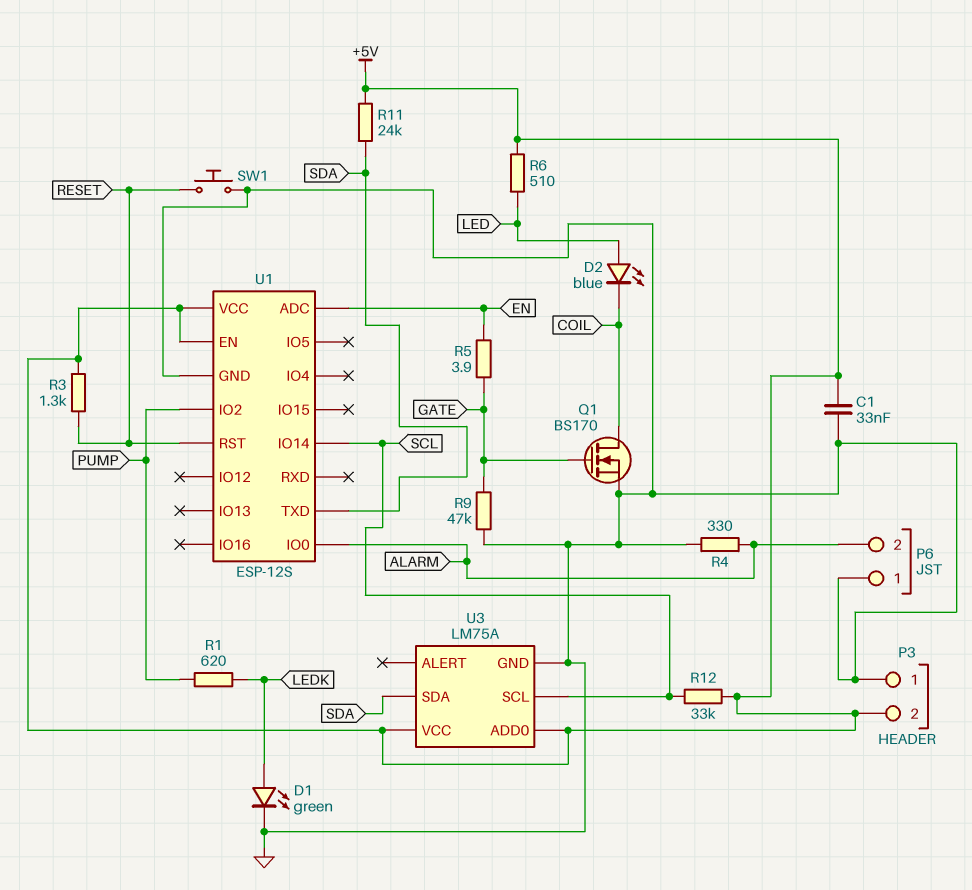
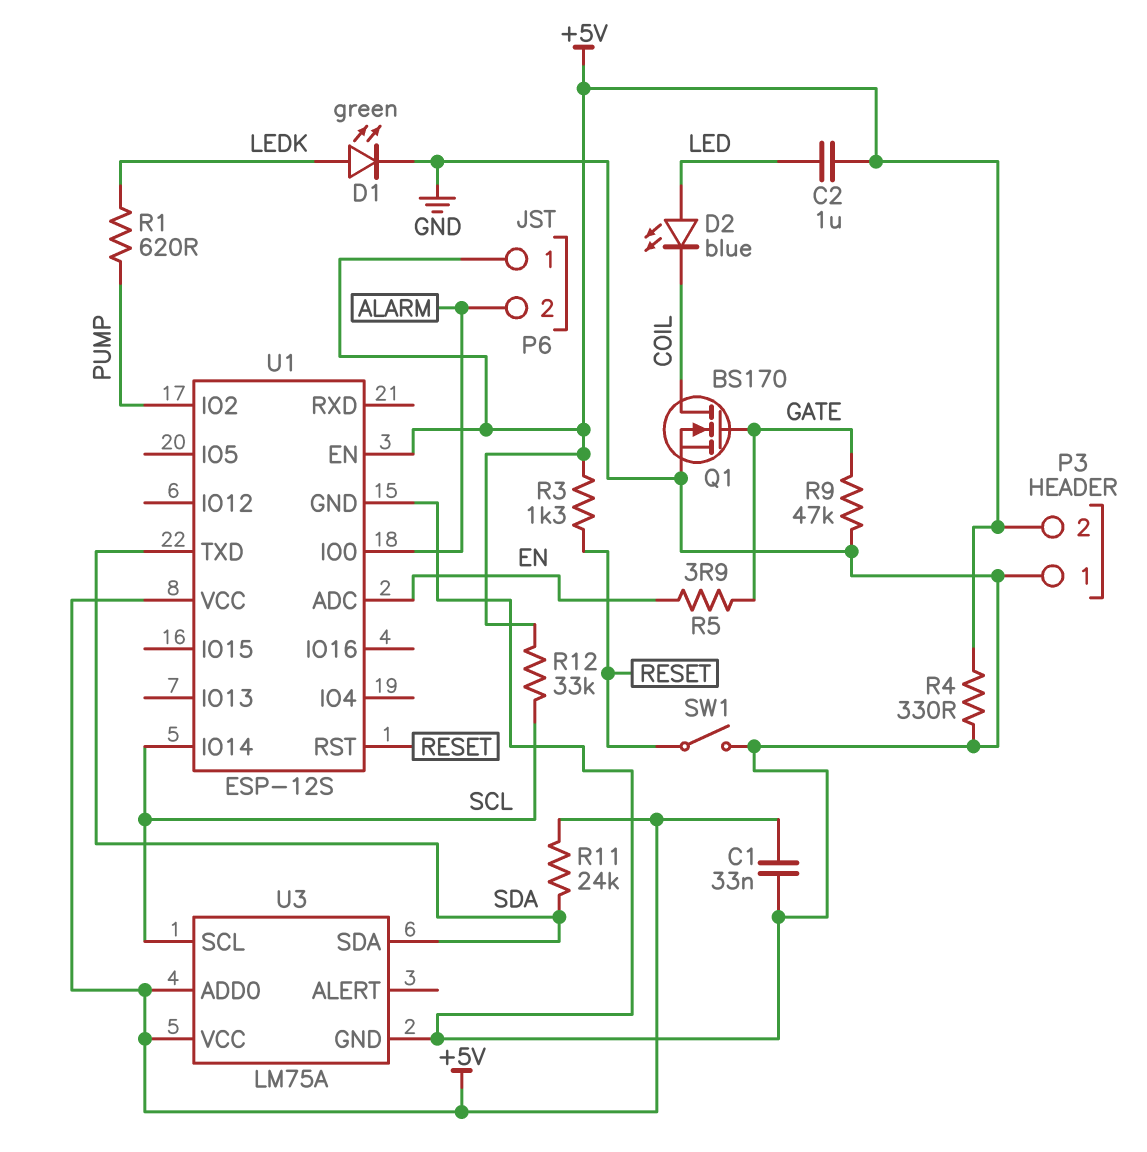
C2: none -> 1uF (+5V, LED)
P6 pin 1: GND -> +5V
R4: 330 (ALARM, GND) -> 330 (+5V, GND)
R6: 510 (+5V, LED) -> none
SW1: button (GND, RESET) -> switch (GND, RESET)

